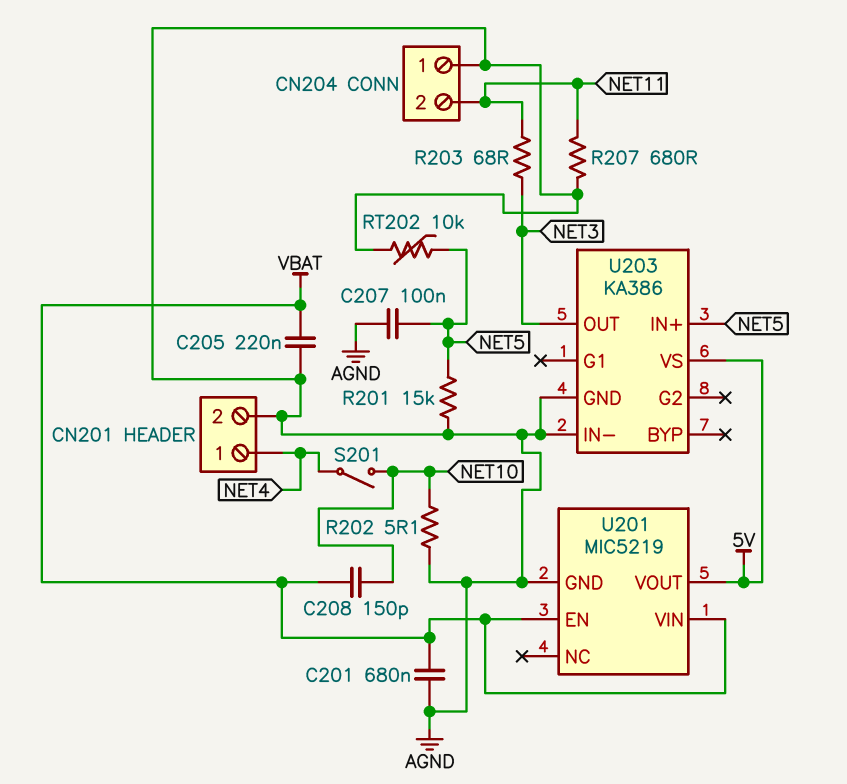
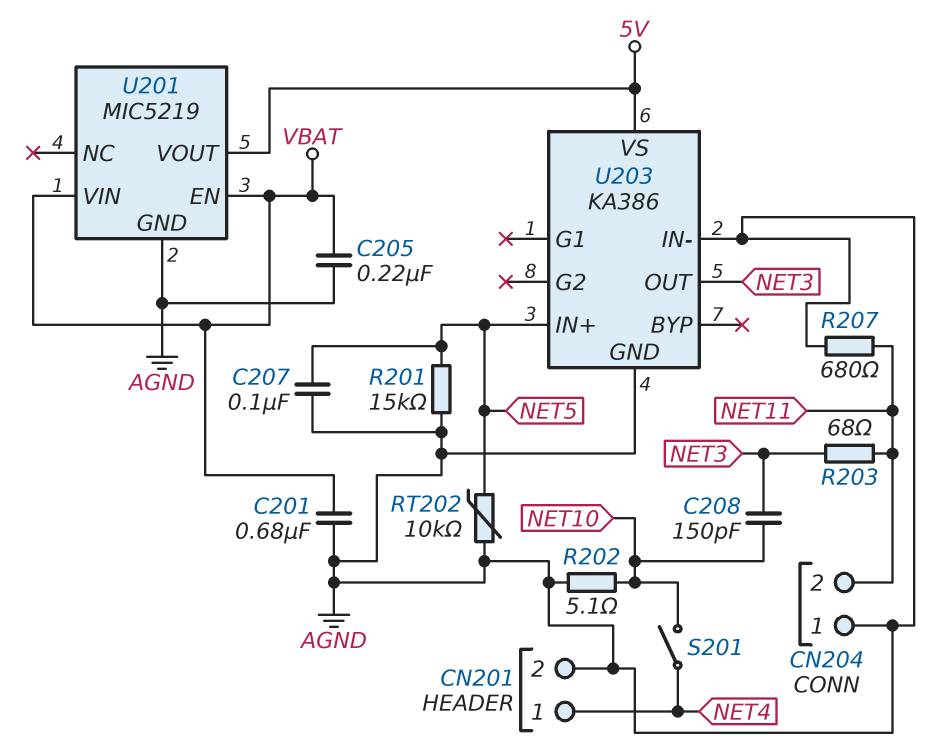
C208: 150pF (NET10, VBAT) -> 150pF (NET3, NET10)

